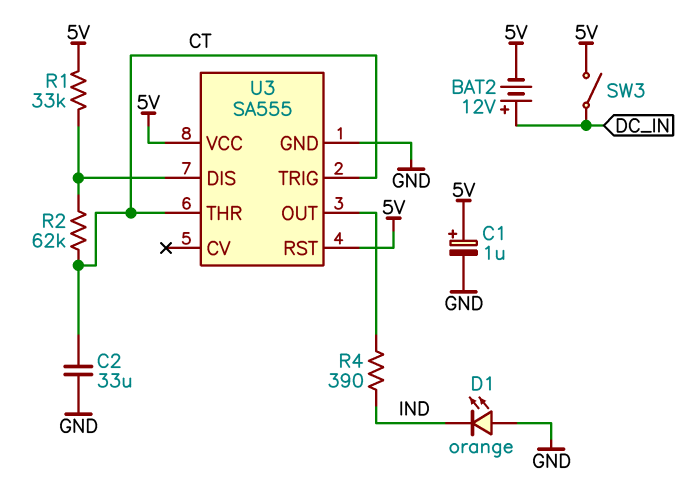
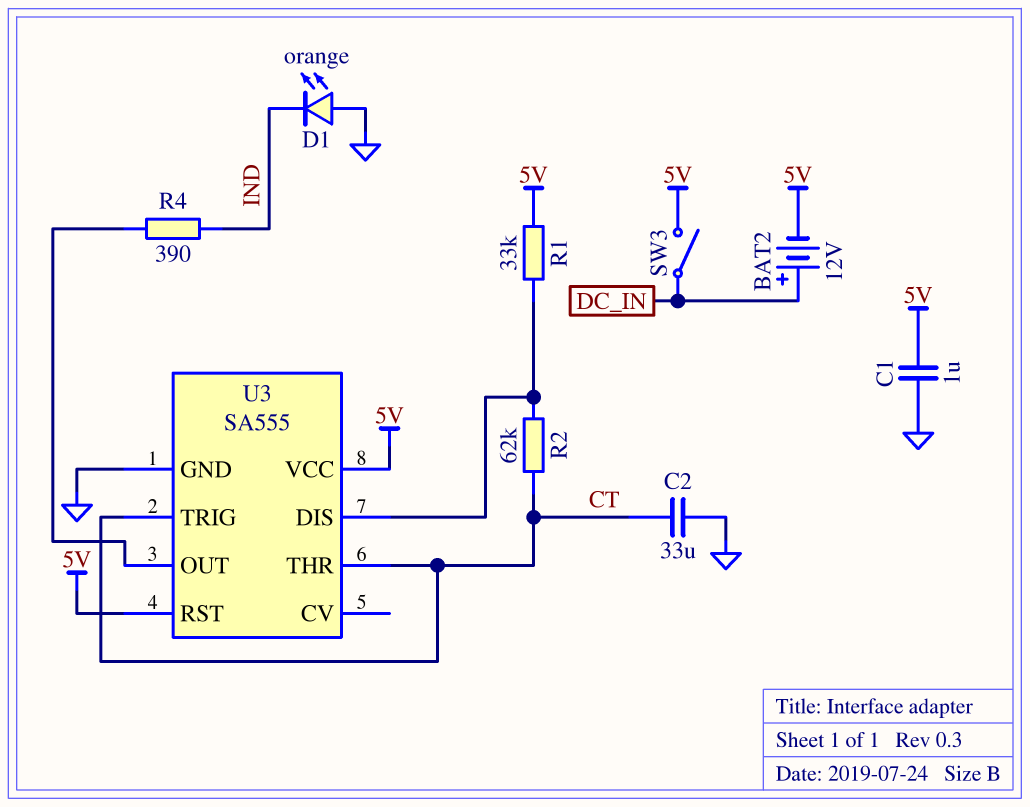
C1: 1uF (plus 5V, minus GND) -> 1uF (5V, GND)

